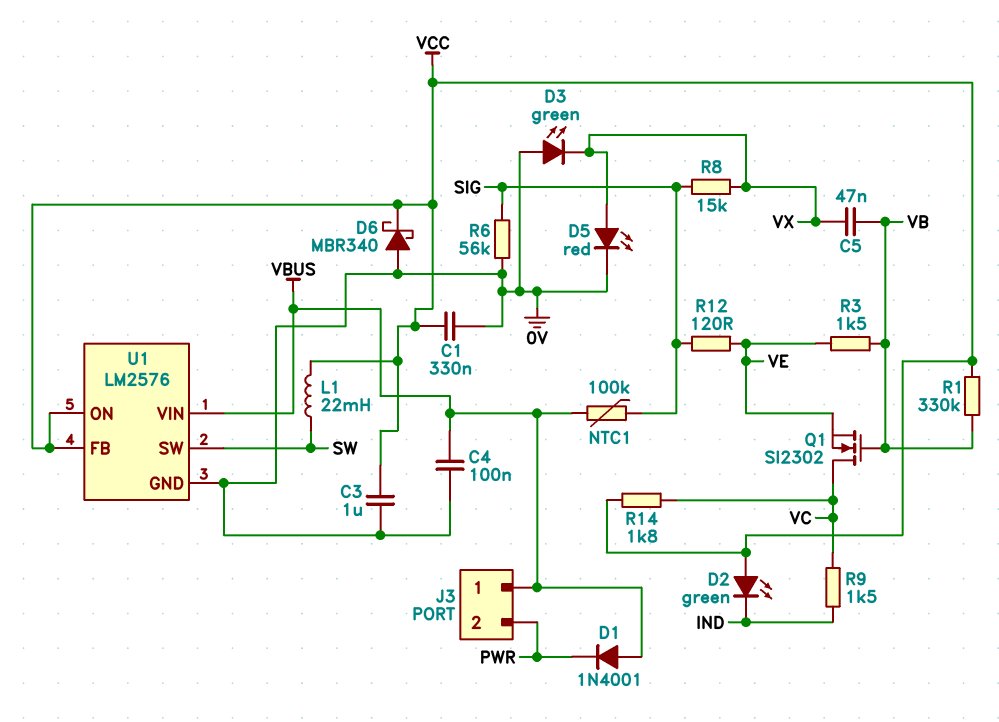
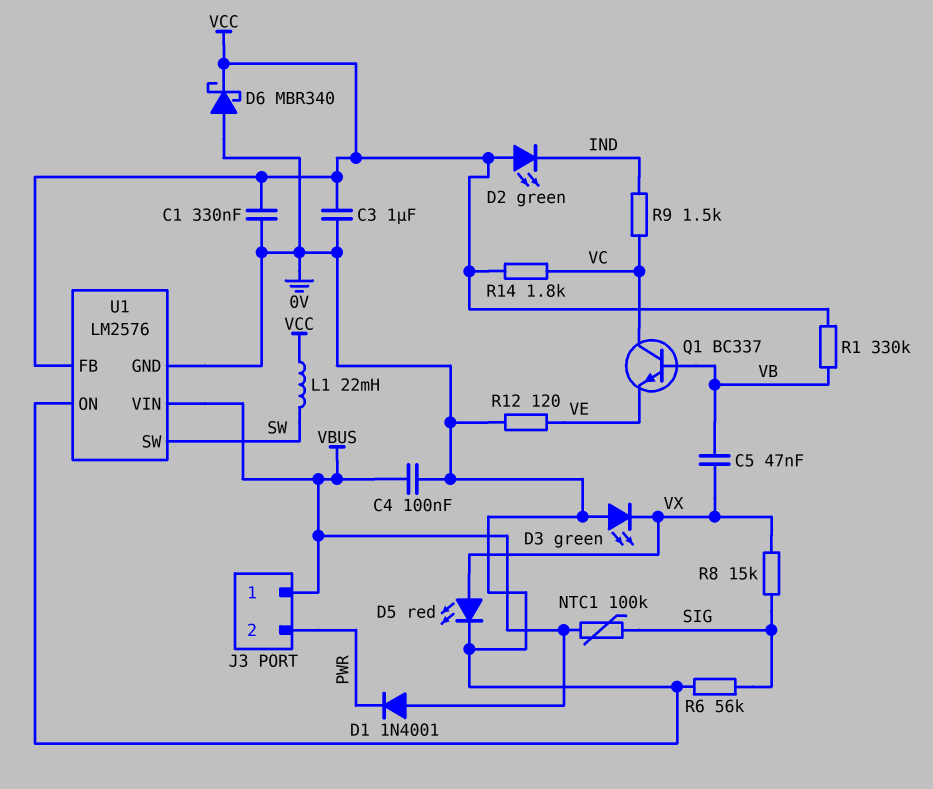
Q1: NMOS SI2302 (G VB, D VC, S VE) -> NPN BC337 (B VB, C VC, E VE)
R3: 1.5k (VB, VE) -> none
R12: 120 (SIG, VE) -> 120 (0V, VE)
U1 pin ON: VCC -> 0V

